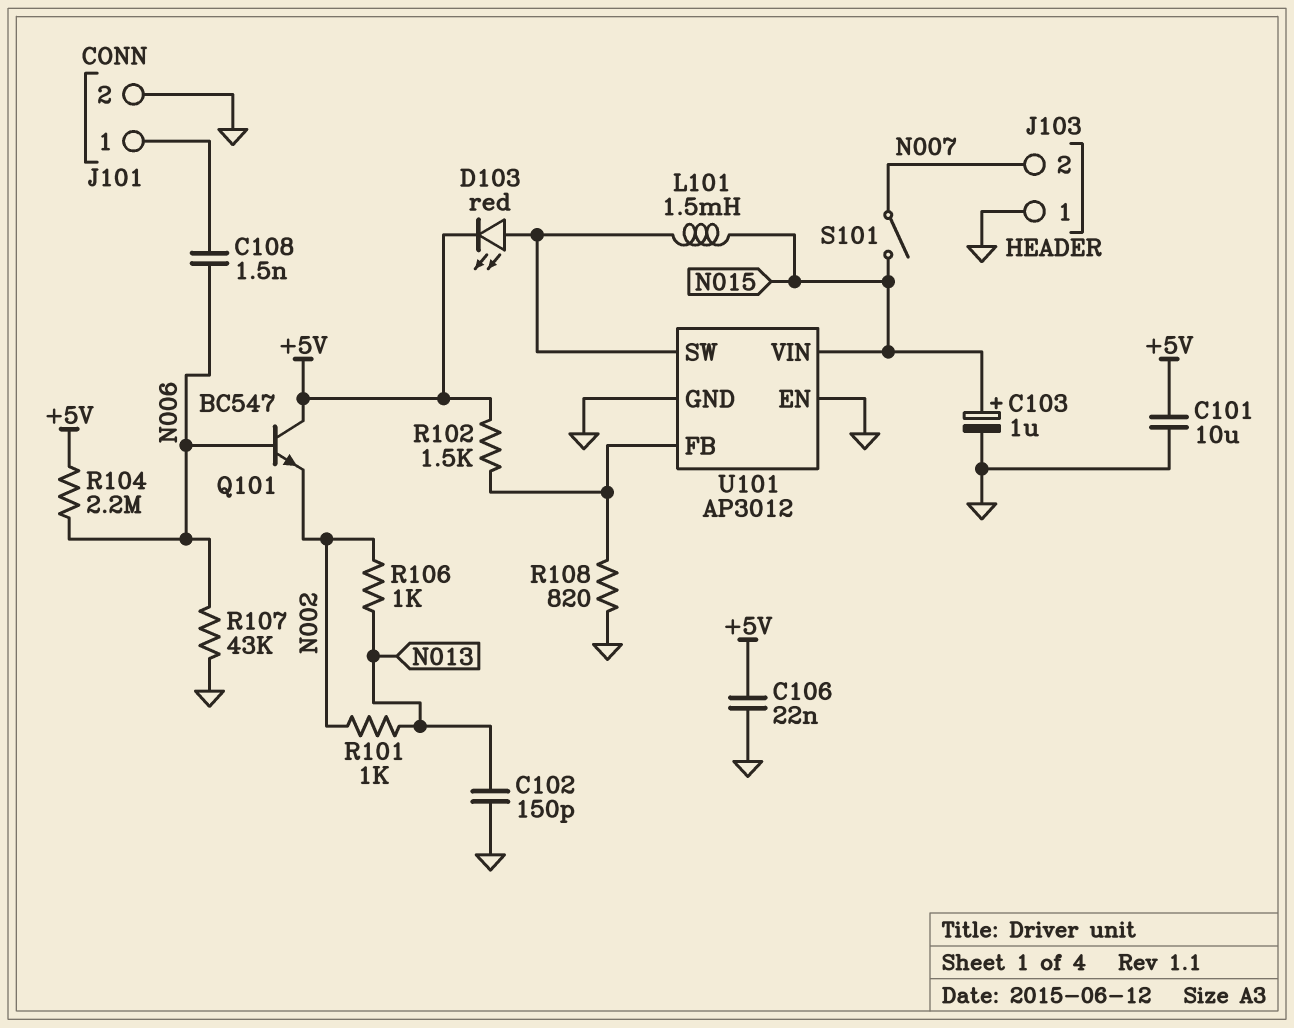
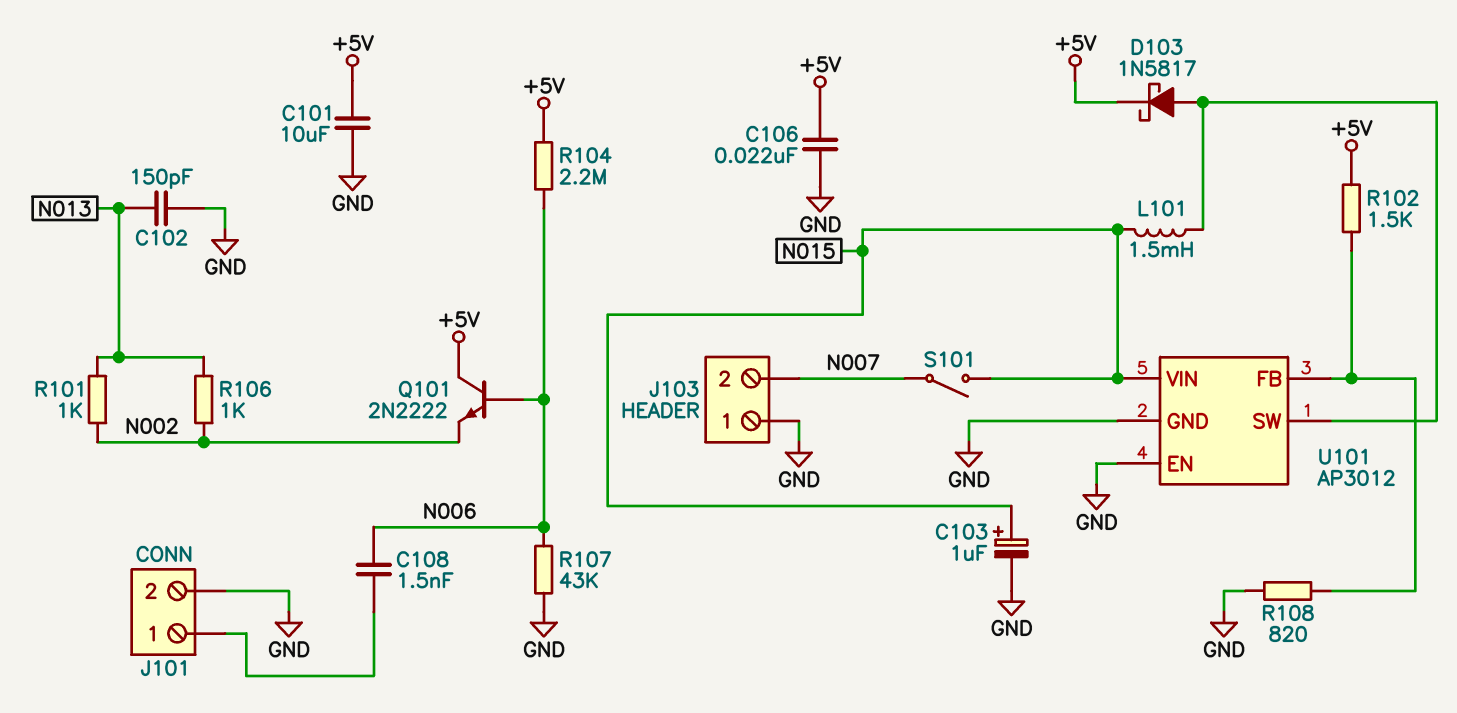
D103: LED red (A U101/SW, K +5V) -> schottky 1N5817 (A U101/SW, K +5V)
Q101: NPN BC547 (B N006, C +5V, E N002) -> NPN 2N2222 (B N006, C +5V, E N002)

